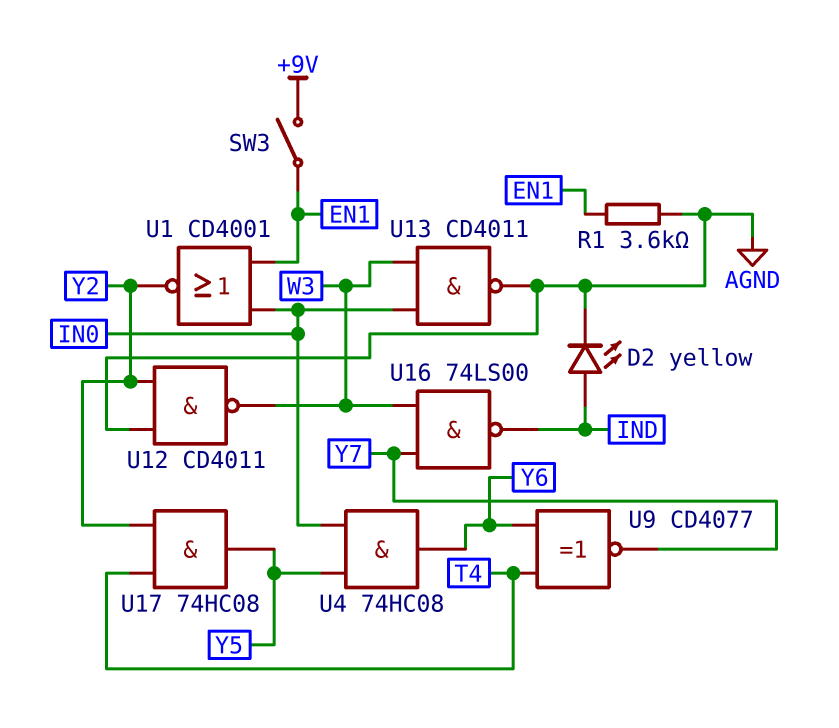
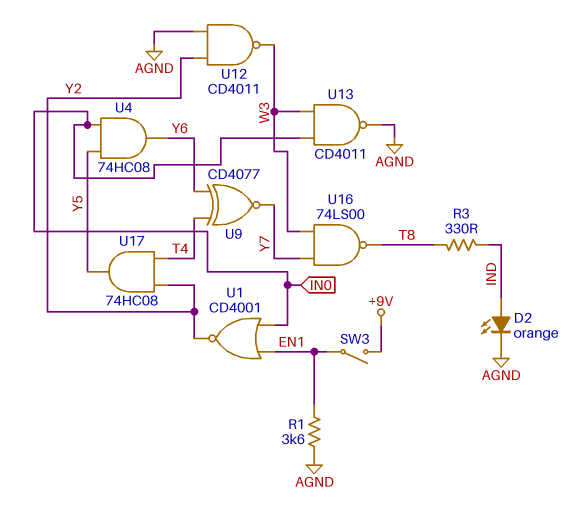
D2: LED yellow (A IND, K AGND) -> LED orange (A IND, K AGND)
R3: none -> 330 (IND, T8)
U16: NAND 74LS00 (in W3, in Y7, out IND) -> NAND 74LS00 (in W3, in Y7, out T8)

